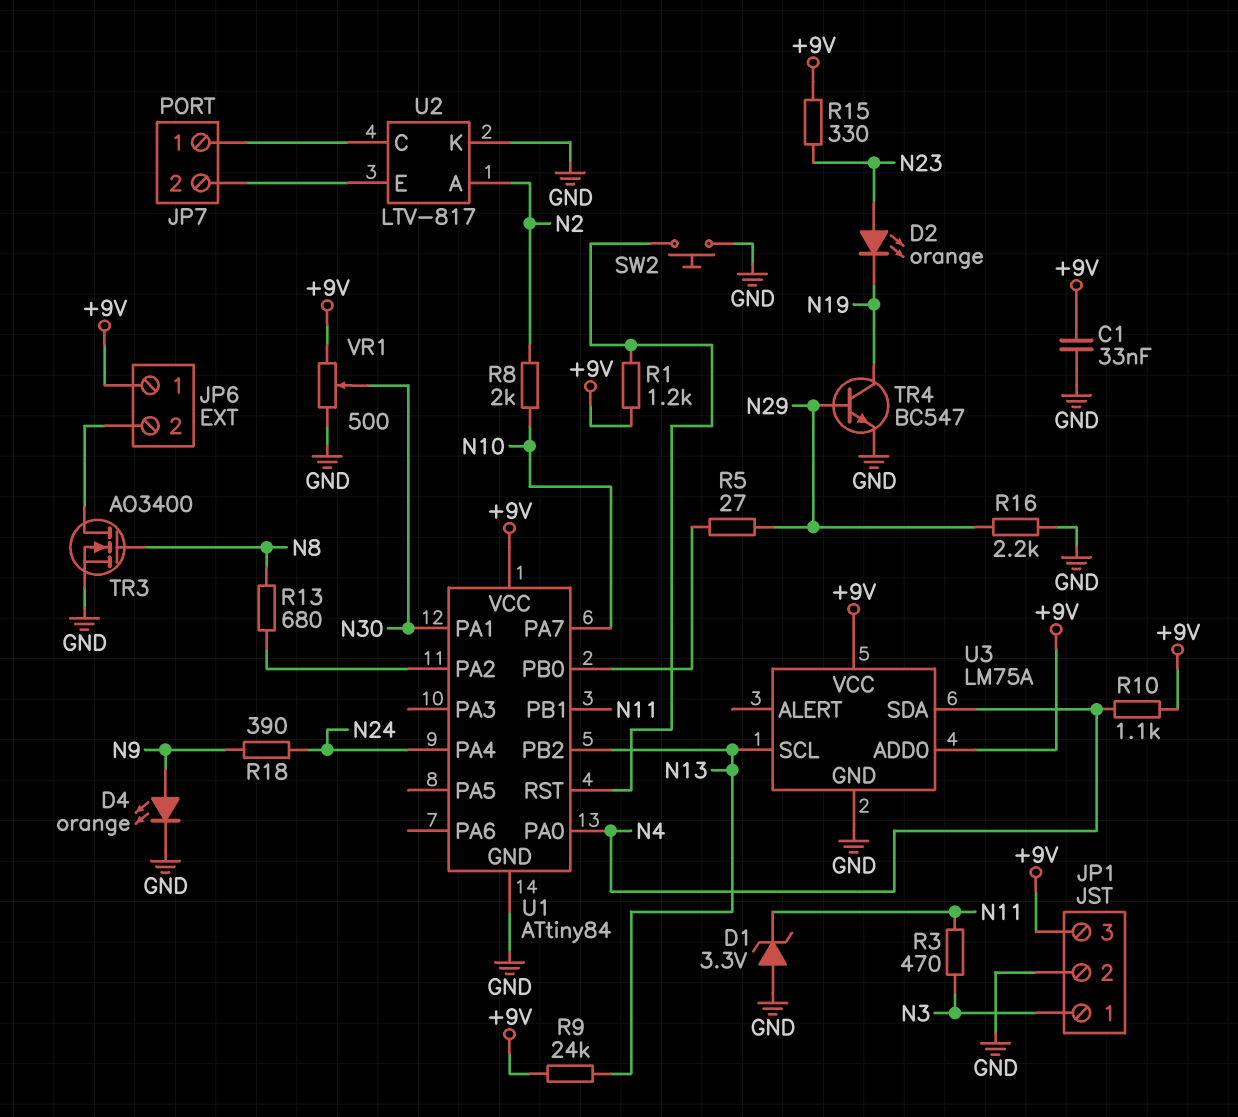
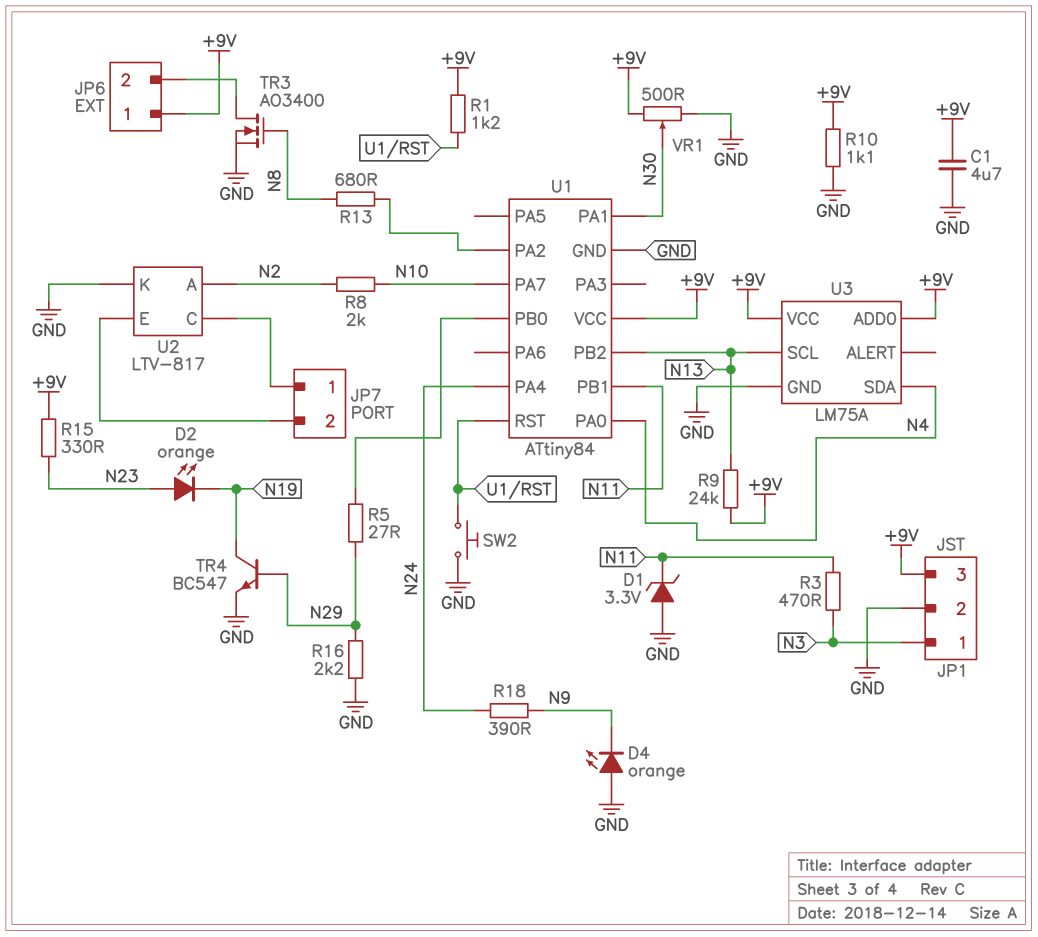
C1: 33nF (+9V, GND) -> 4.7uF (+9V, GND)
D4: LED orange (A N9, K GND) -> LED orange (A GND, K N9)
R10: 1.1k (+9V, N4) -> 1.1k (+9V, GND)

